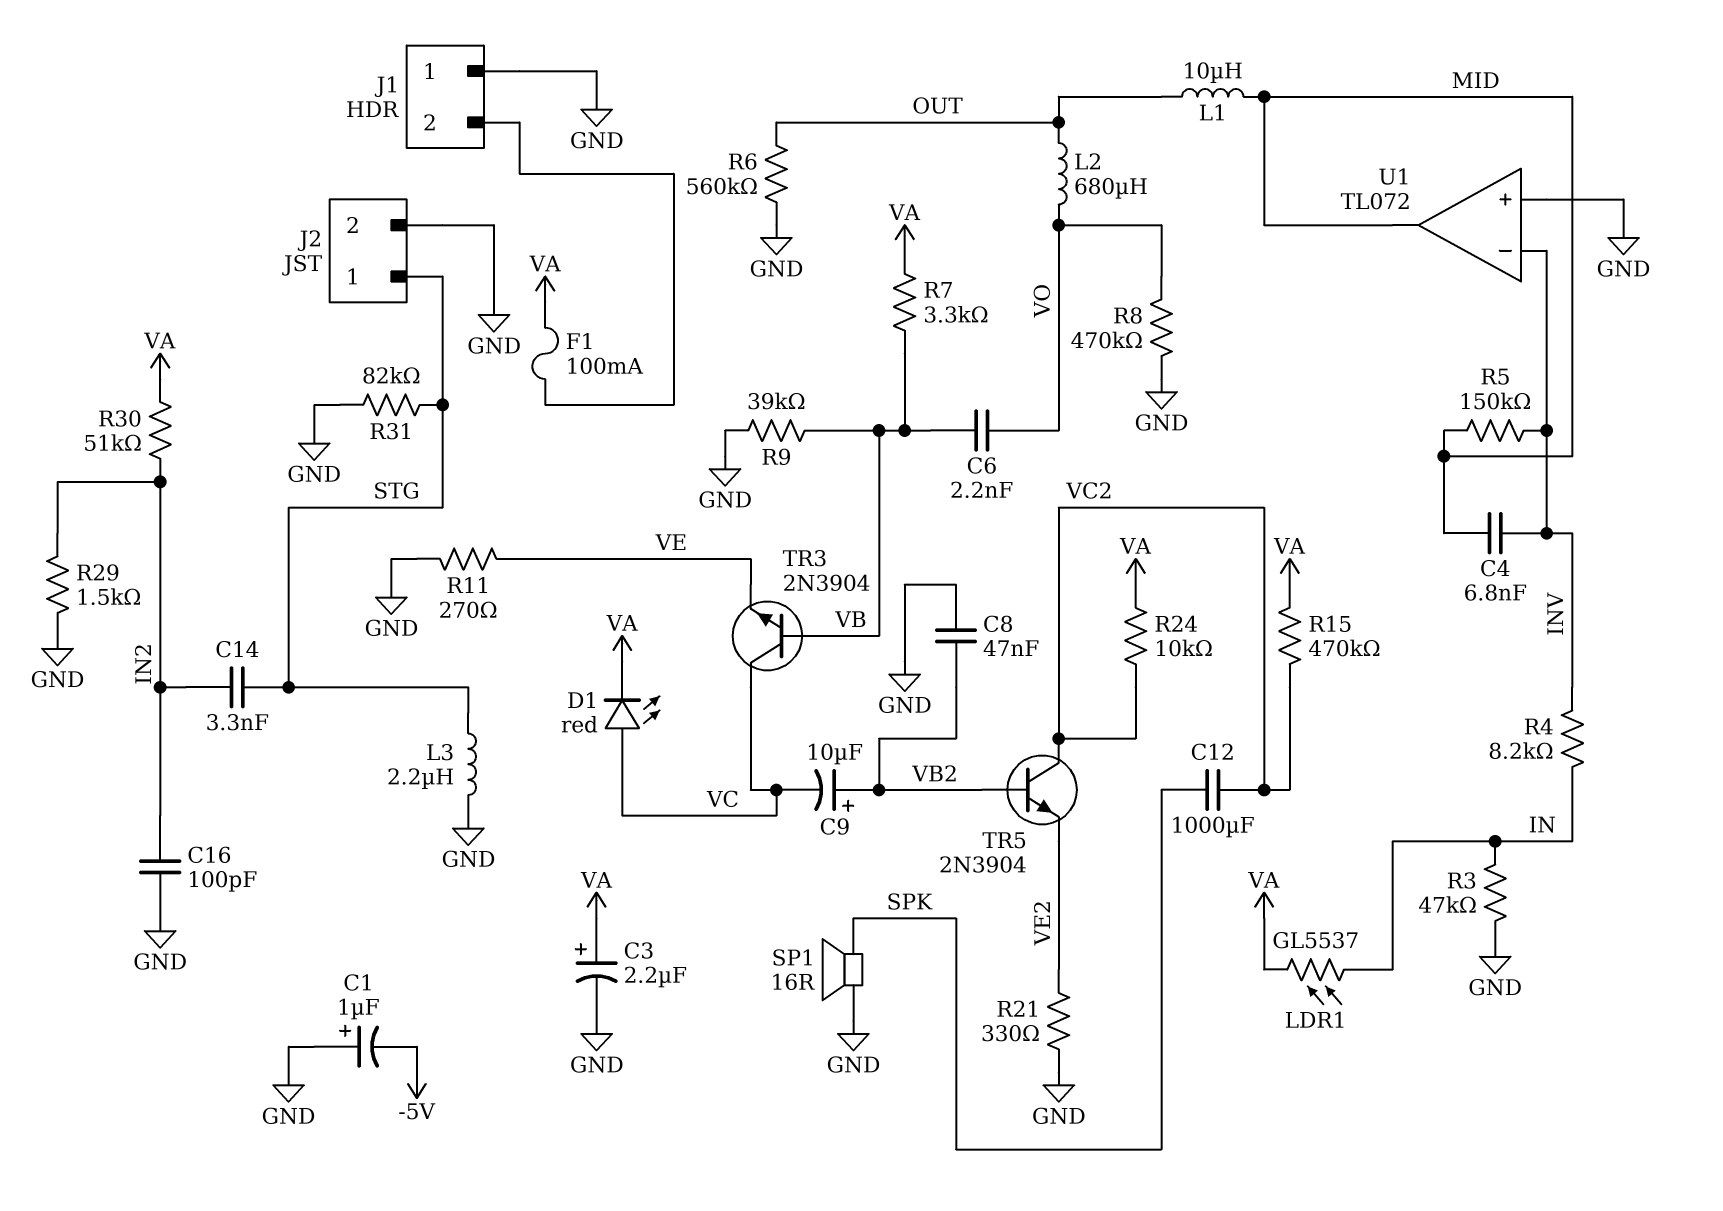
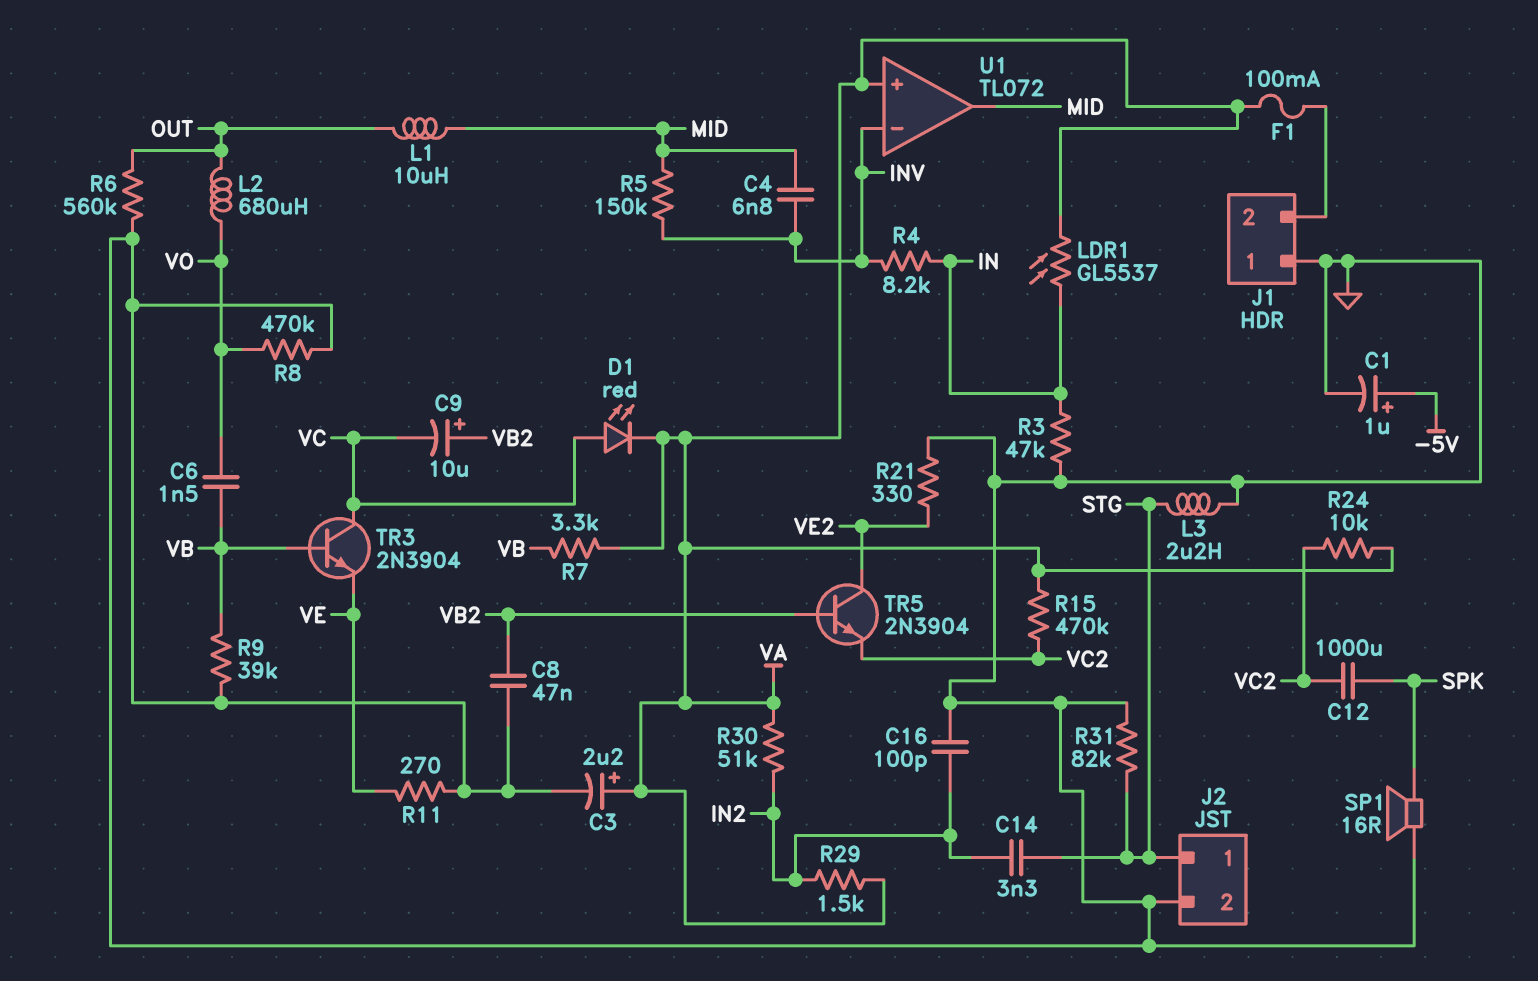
C1: 1uF (plus GND, minus -5V) -> 1uF (plus -5V, minus GND)
C6: 2.2nF (VB, VO) -> 1.5nF (VB, VO)
R29: 1.5k (GND, IN2) -> 1.5k (IN2, VA)
TR5: NPN 2N3904 (B VB2, C VC2, E VE2) -> NPN 2N3904 (B VB2, C VE2, E VC2)
U1 pin in+: GND -> VA

